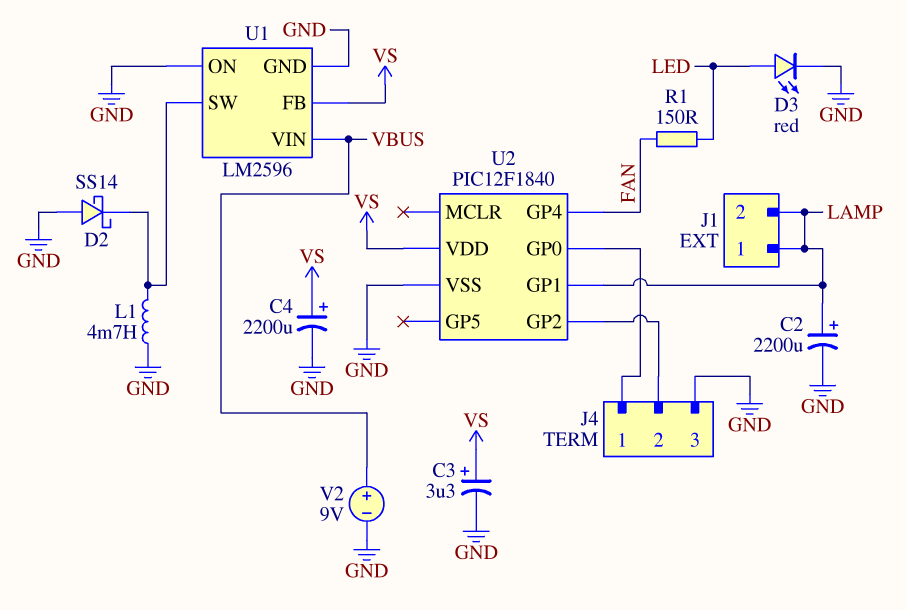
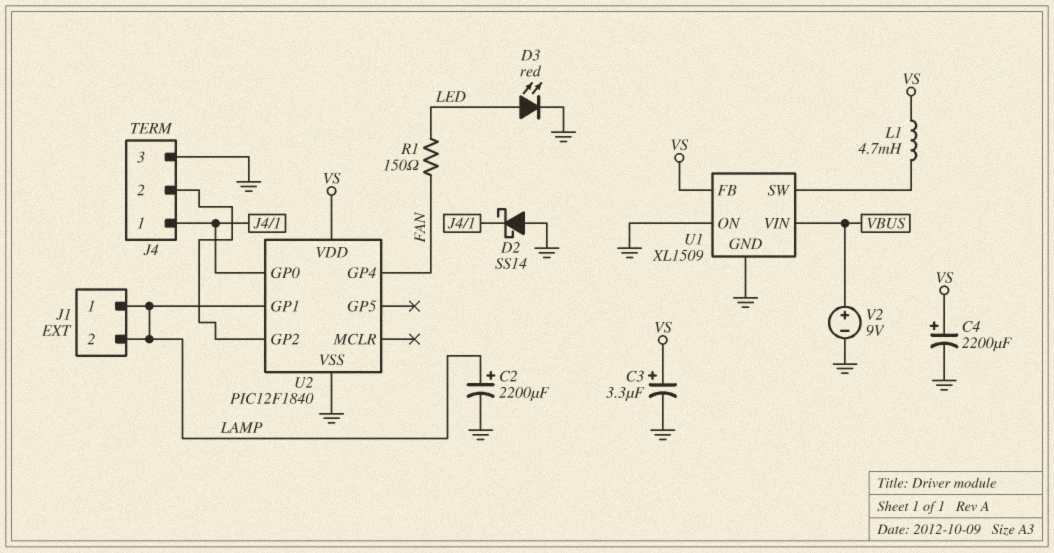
D2: schottky SS14 (A GND, K U1/SW) -> schottky SS14 (A GND, K J4/1)
L1: 4.7mH (GND, U1/SW) -> 4.7mH (U1/SW, VS)
U1: LM2596 -> XL1509

